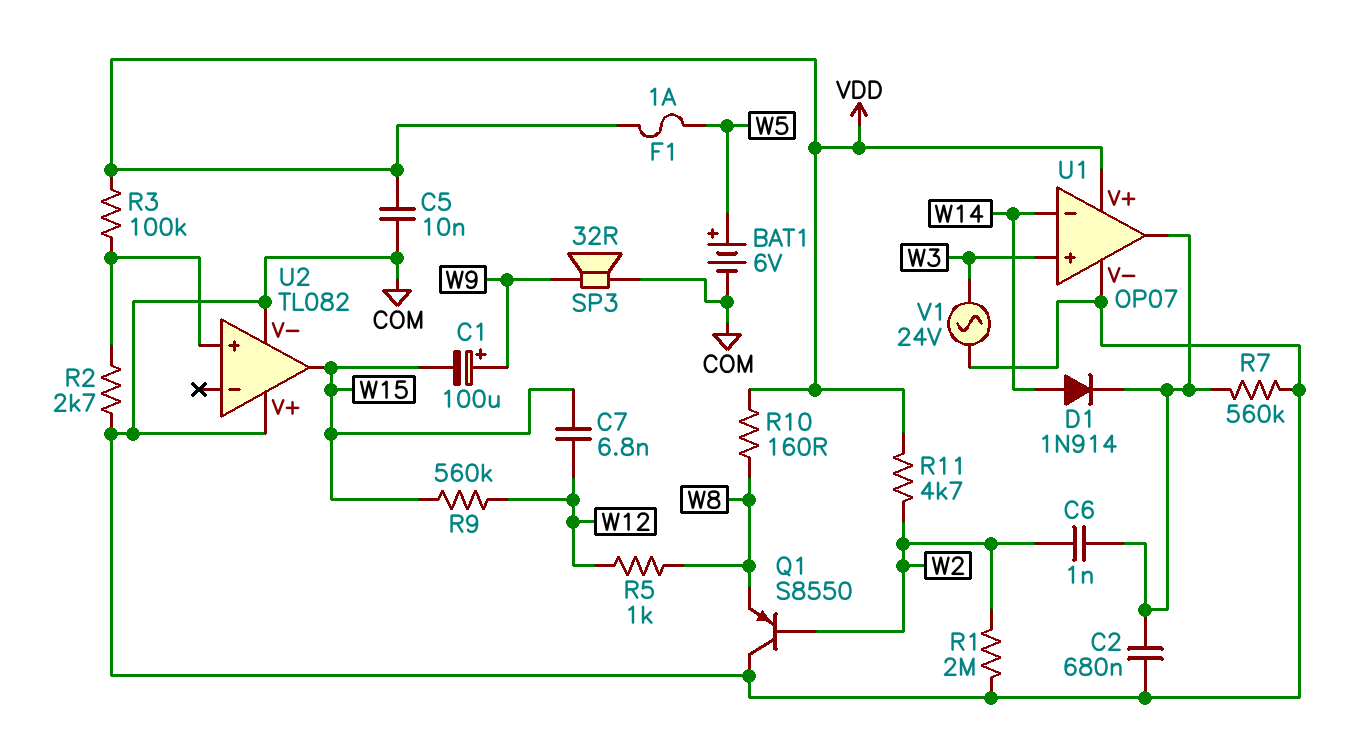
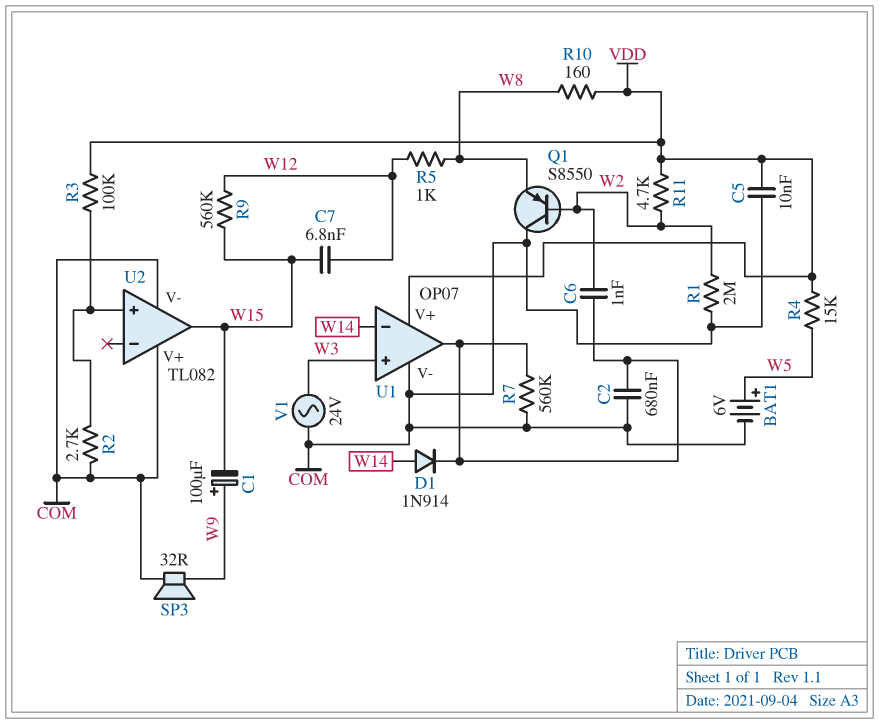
F1: 1A (VDD, W5) -> none
R4: none -> 15k (VDD, W5)

